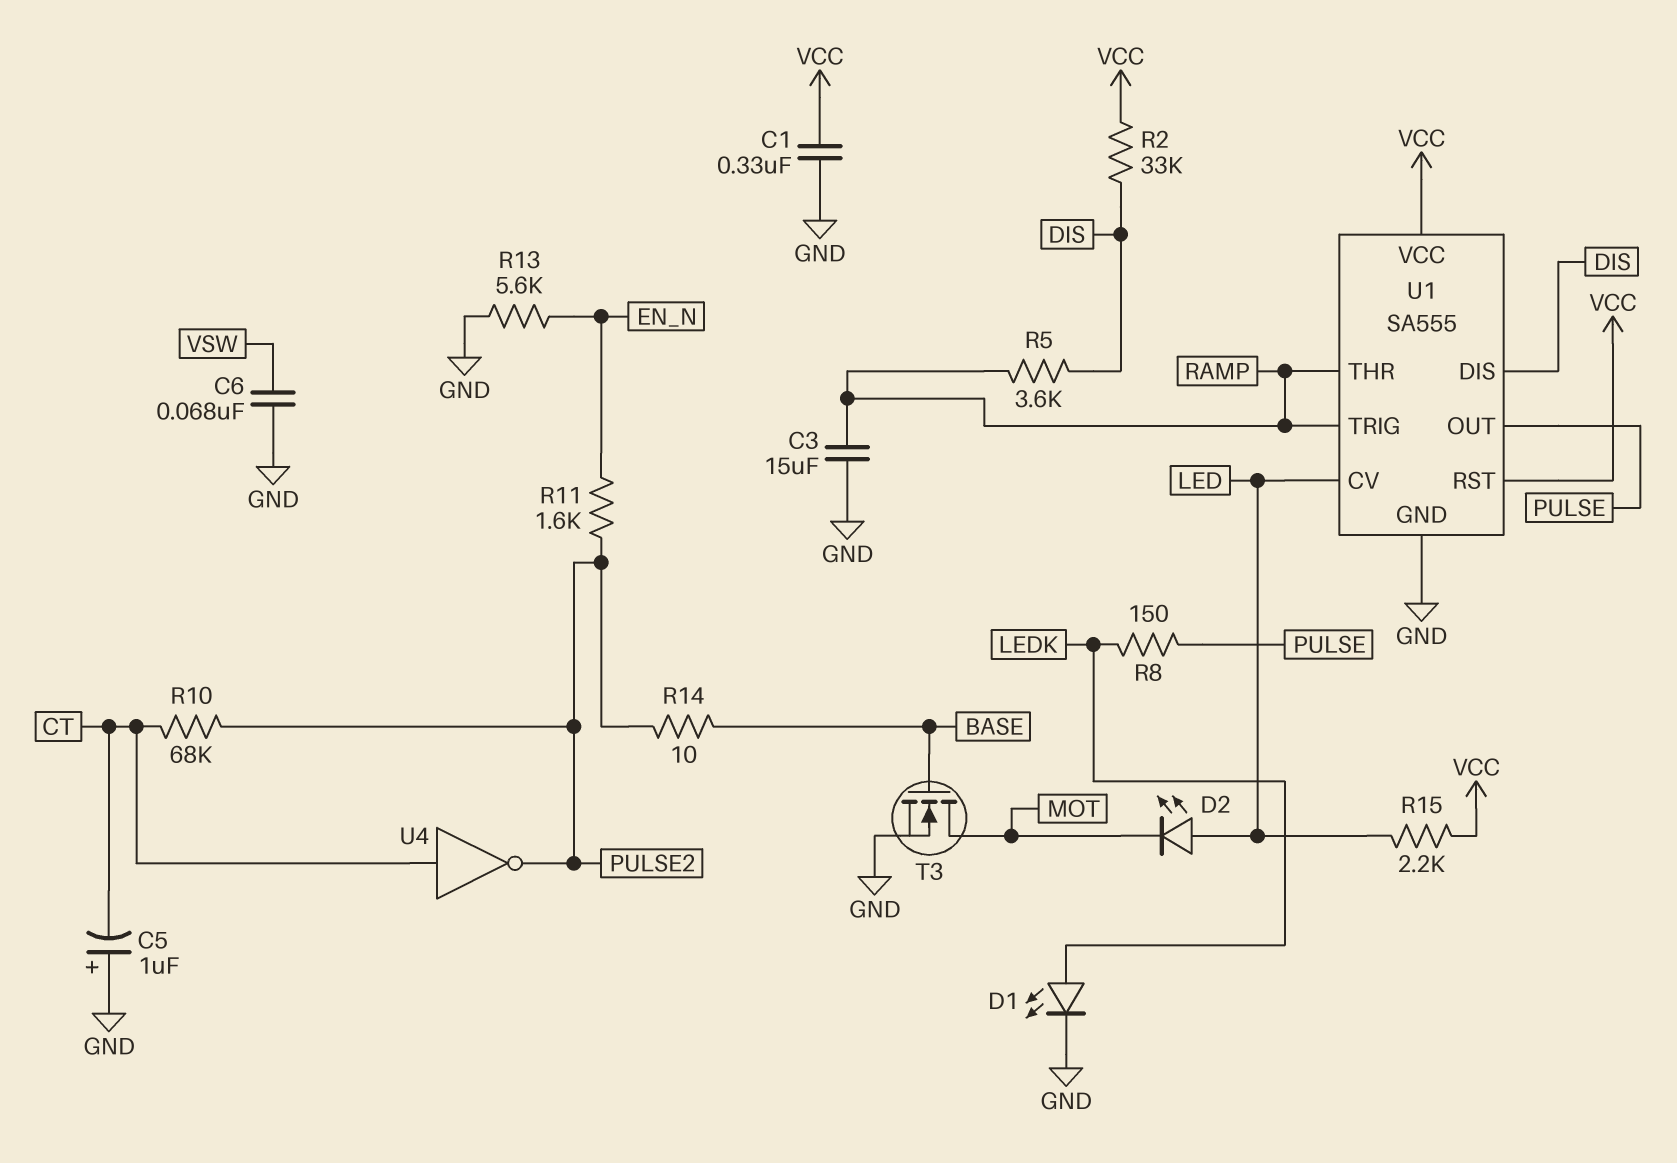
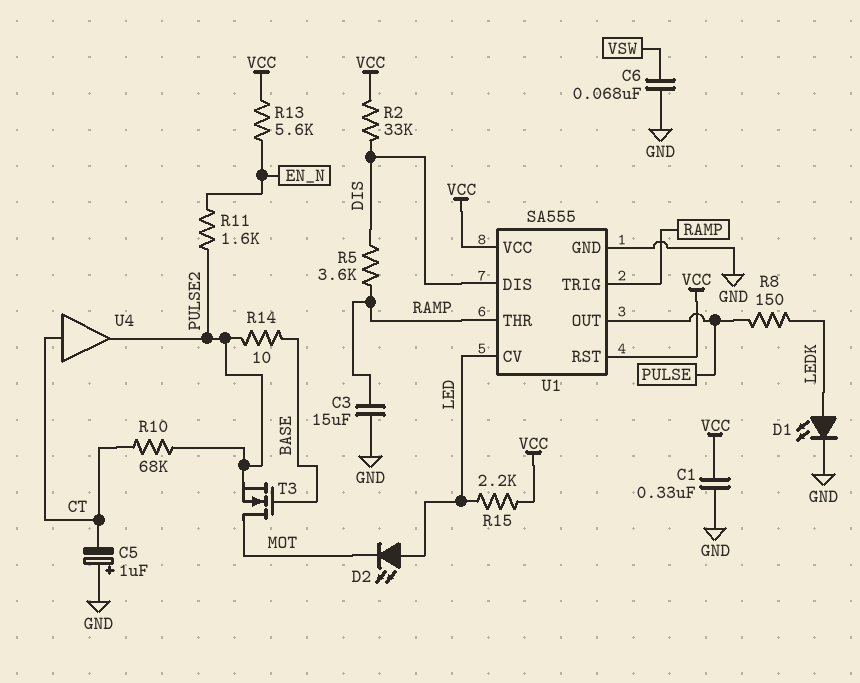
R13: 5.6k (EN_N, GND) -> 5.6k (EN_N, VCC)
T3: NMOS (G BASE, D MOT, S GND) -> NMOS (G BASE, D MOT, S PULSE2)
U4: NOT (in CT, out PULSE2) -> buffer (in CT, out PULSE2)

